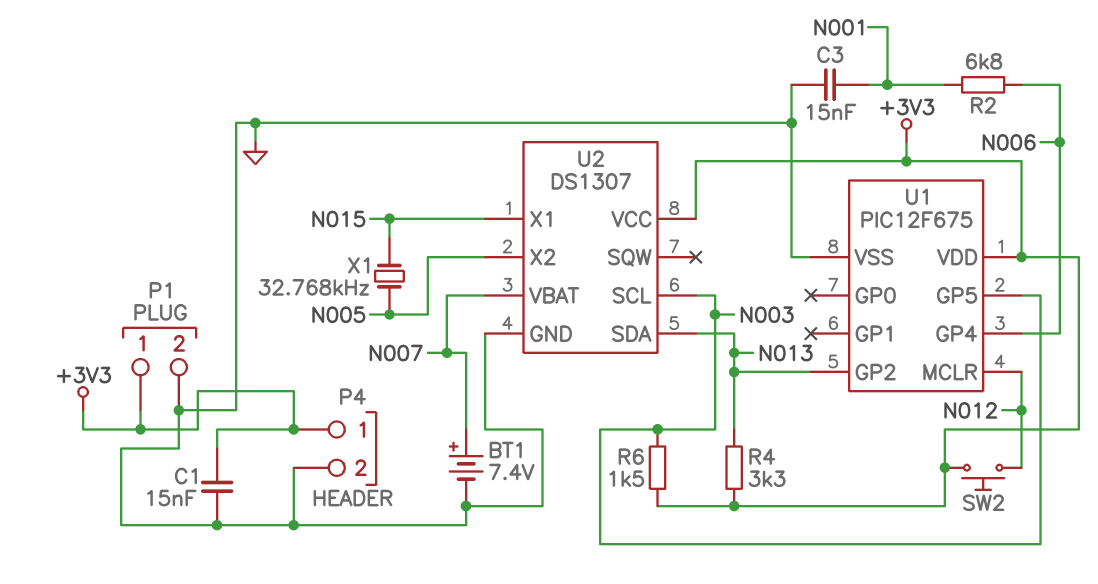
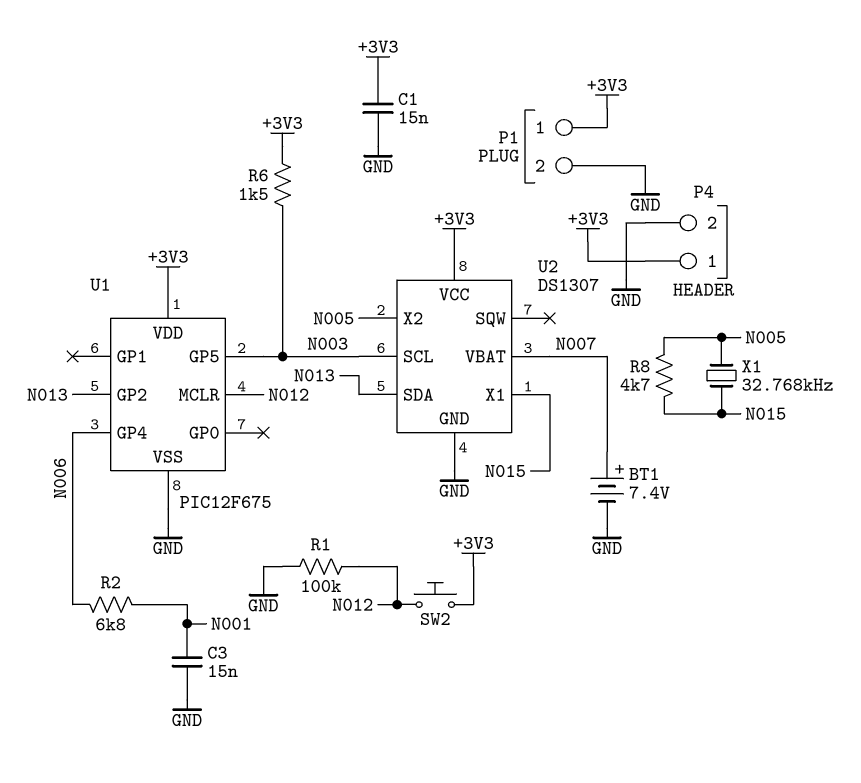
R1: none -> 100k (GND, N012)
R4: 3.3k (+3V3, N013) -> none
R8: none -> 4.7k (N005, N015)

